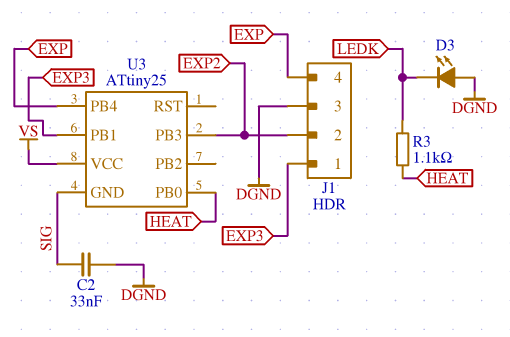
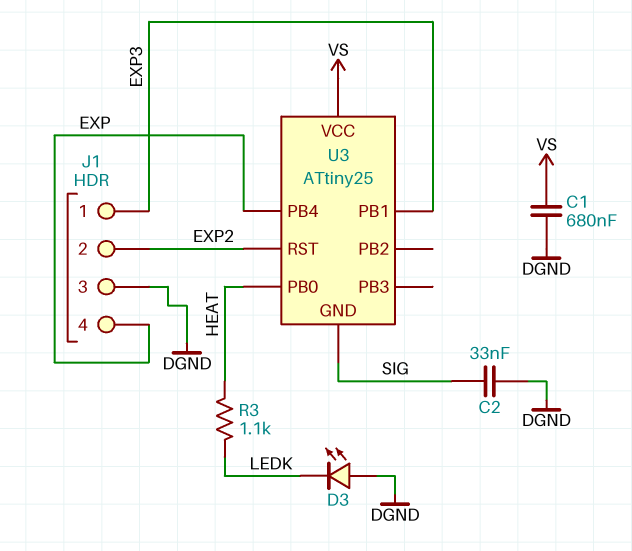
C1: none -> 680nF (DGND, VS)
U3 pin PB3: EXP2 -> none
U3 pin RST: none -> EXP2

